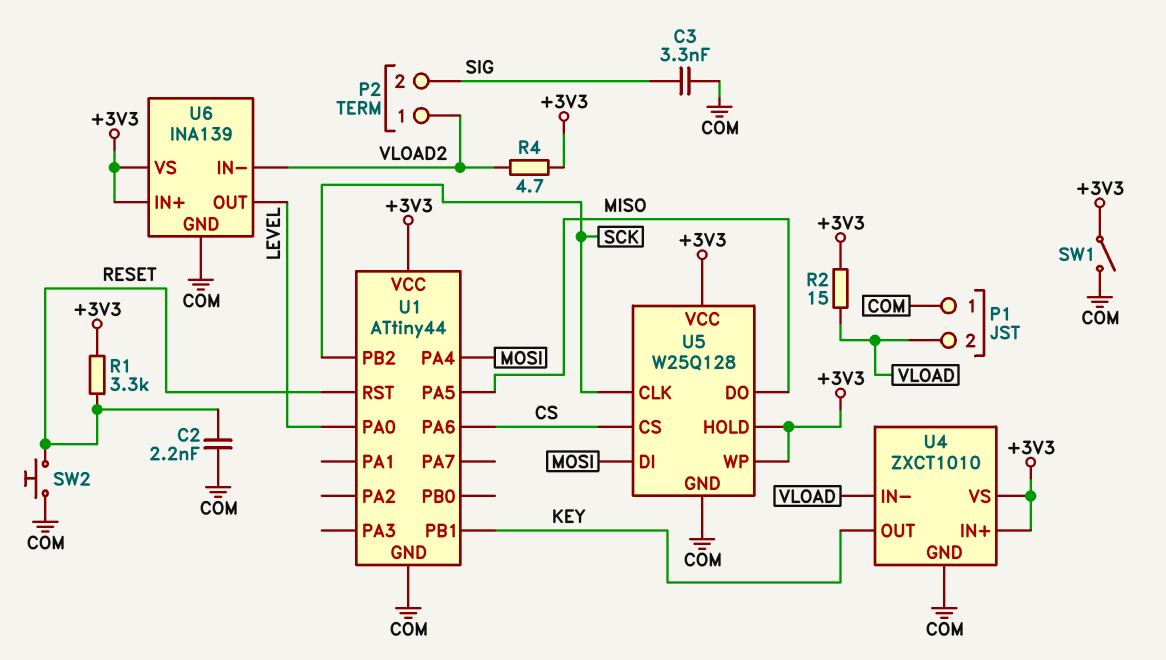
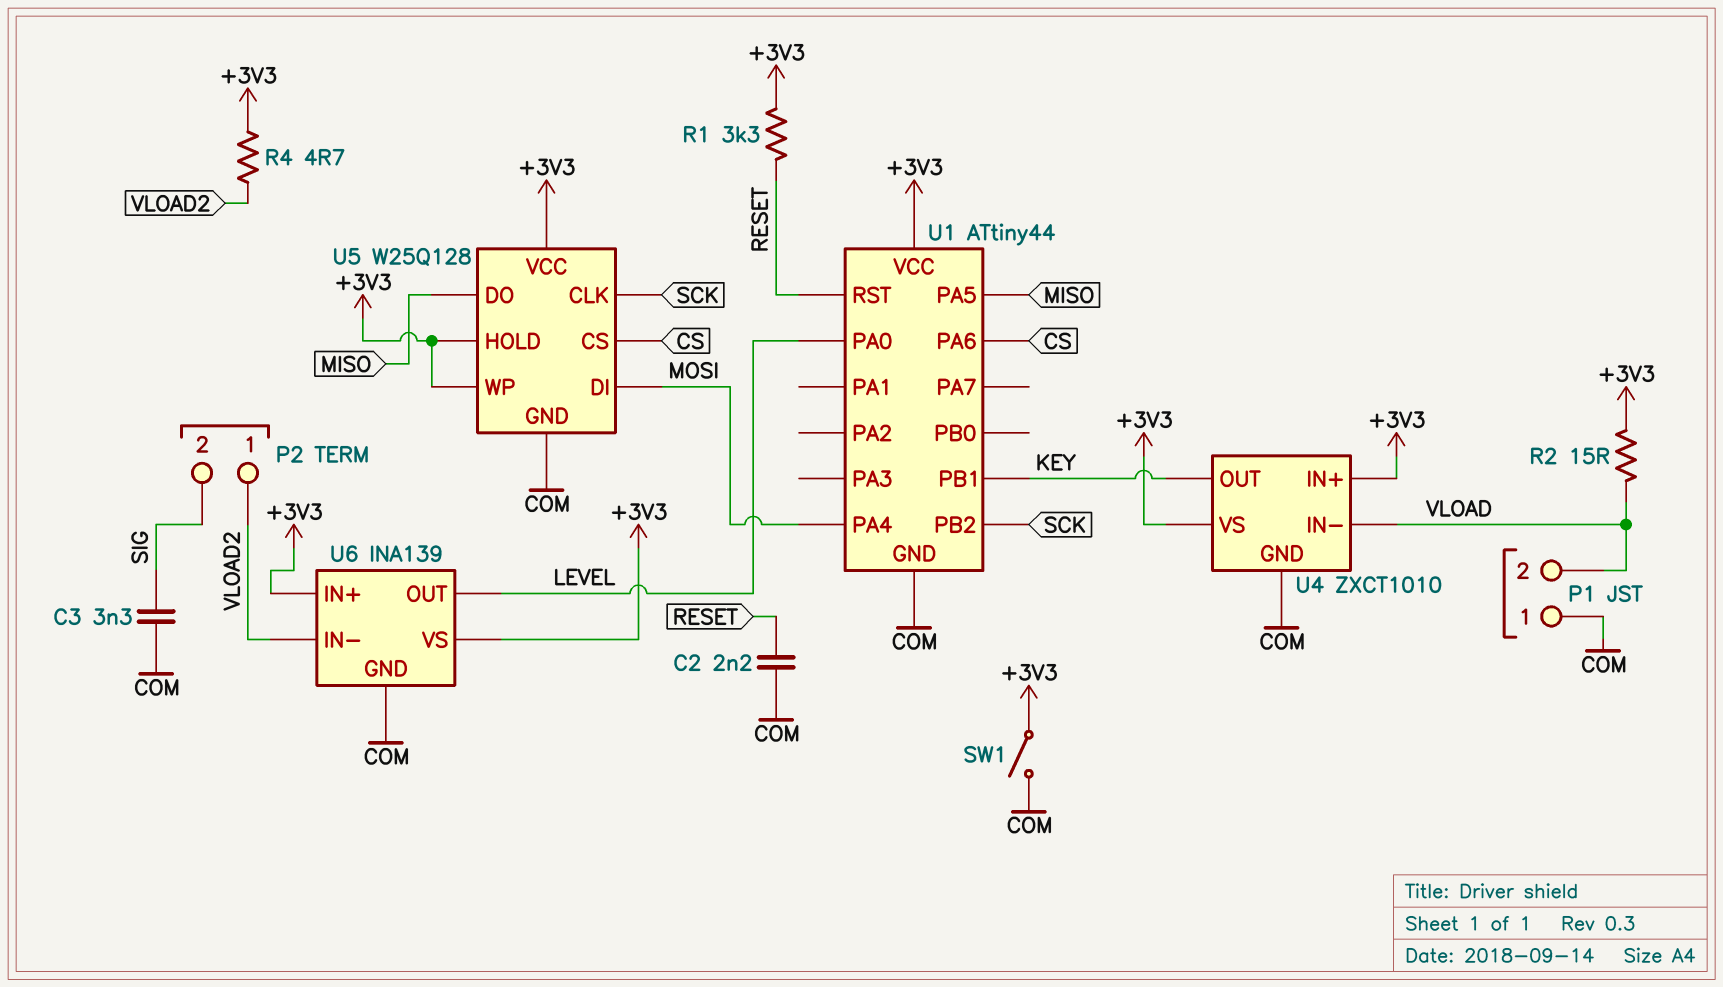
SW2: button (COM, RESET) -> none

